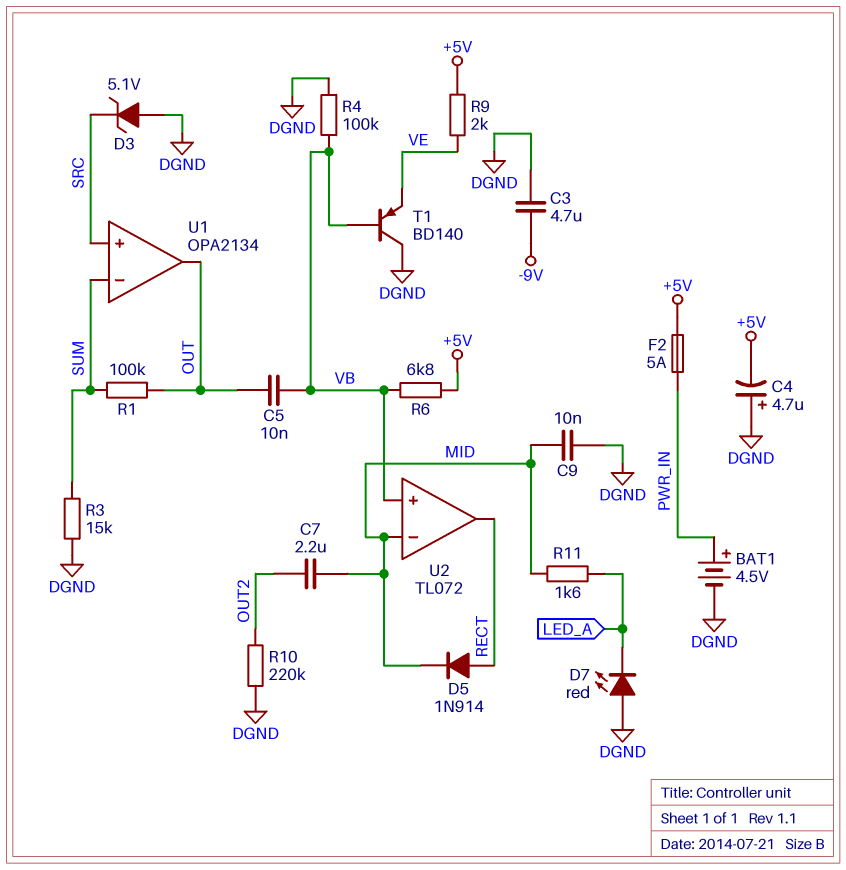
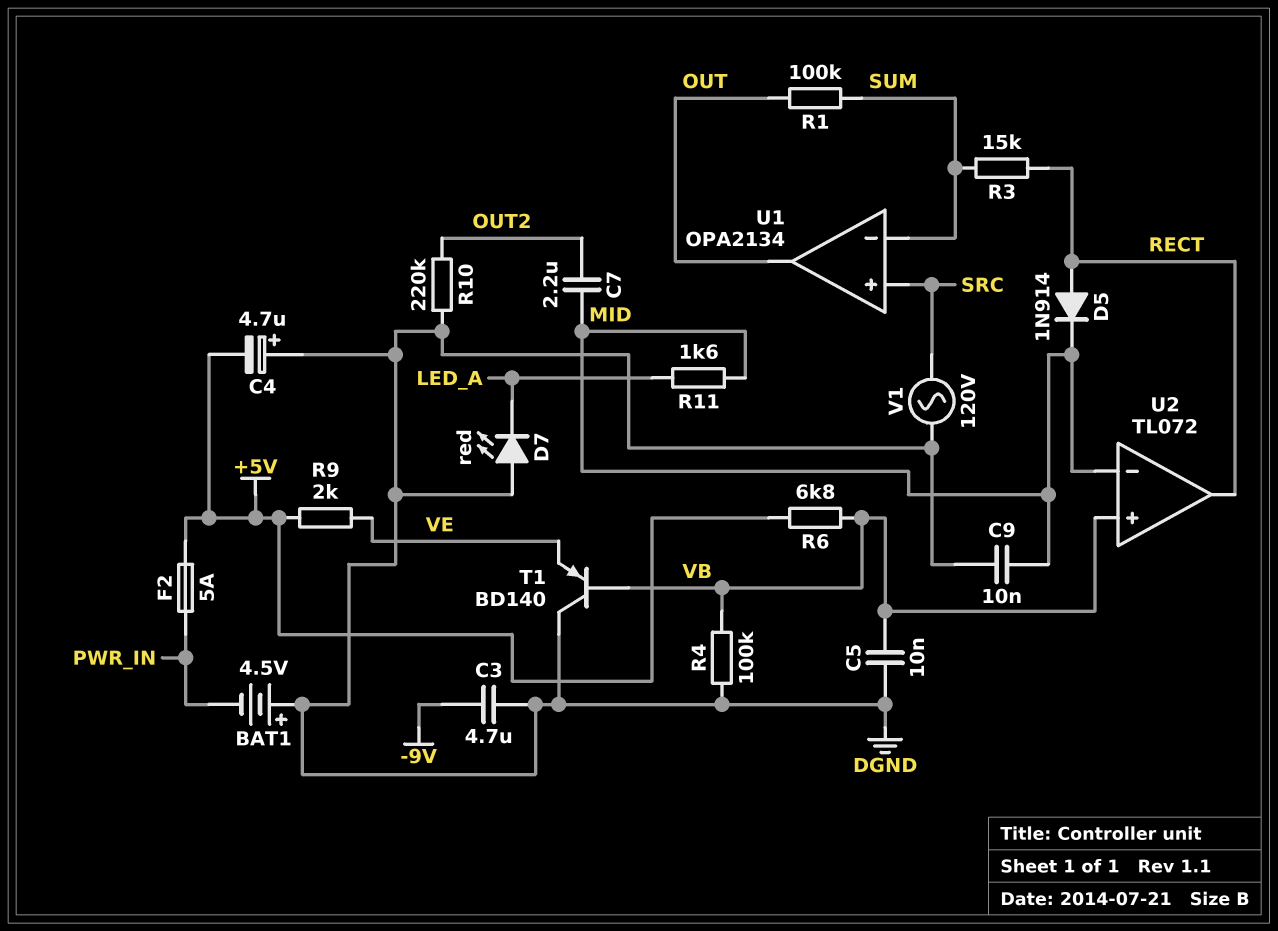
BAT1: 4.5V (plus PWR_IN, minus DGND) -> 4.5V (plus DGND, minus PWR_IN)
C5: 10nF (OUT, VB) -> 10nF (DGND, VB)
D3: zener 5.1V (A DGND, K SRC) -> none
R3: 15k (DGND, SUM) -> 15k (RECT, SUM)
V1: none -> AC 120V (DGND, SRC)

